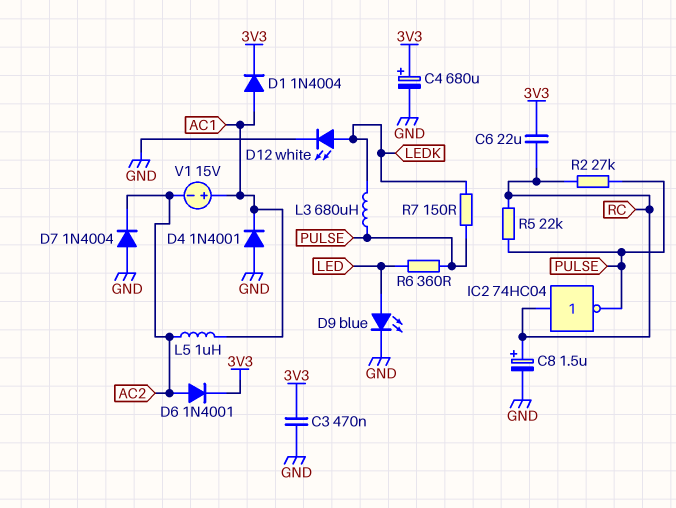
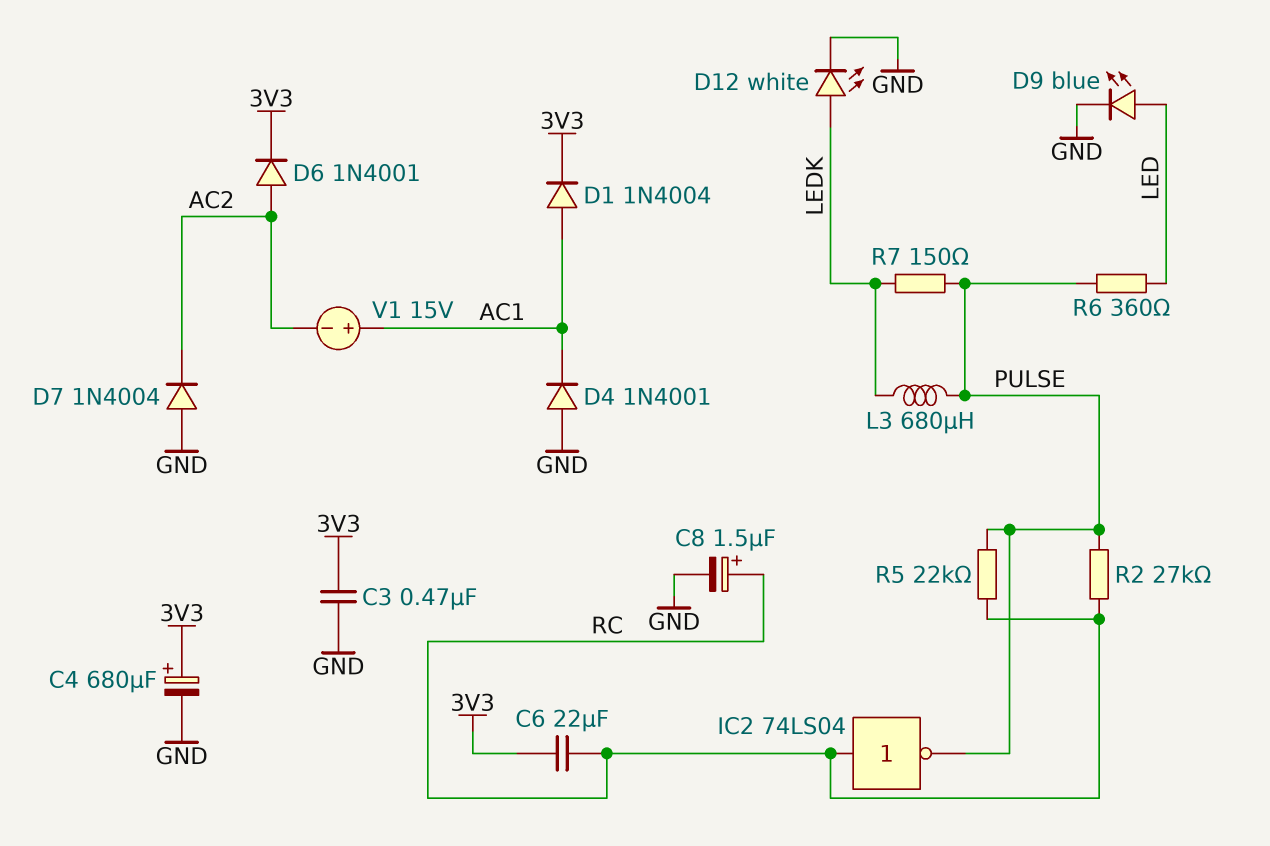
IC2: NOT 74HC04 (in RC, out PULSE) -> NOT 74LS04 (in RC, out PULSE)
L5: 1uH (AC1, AC2) -> none

